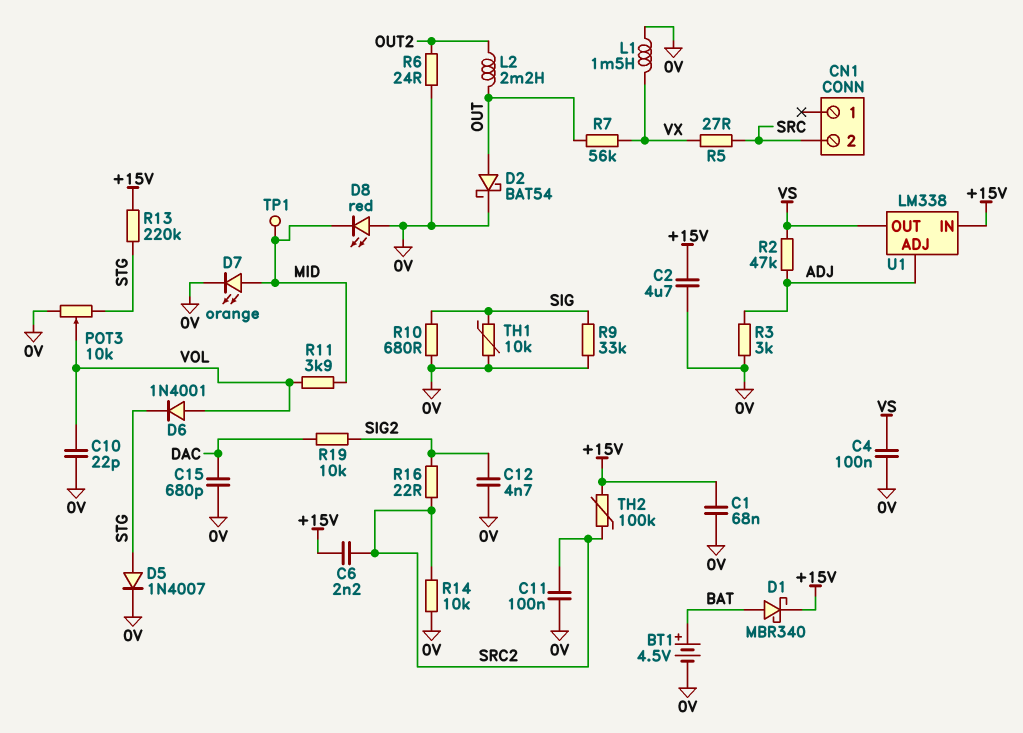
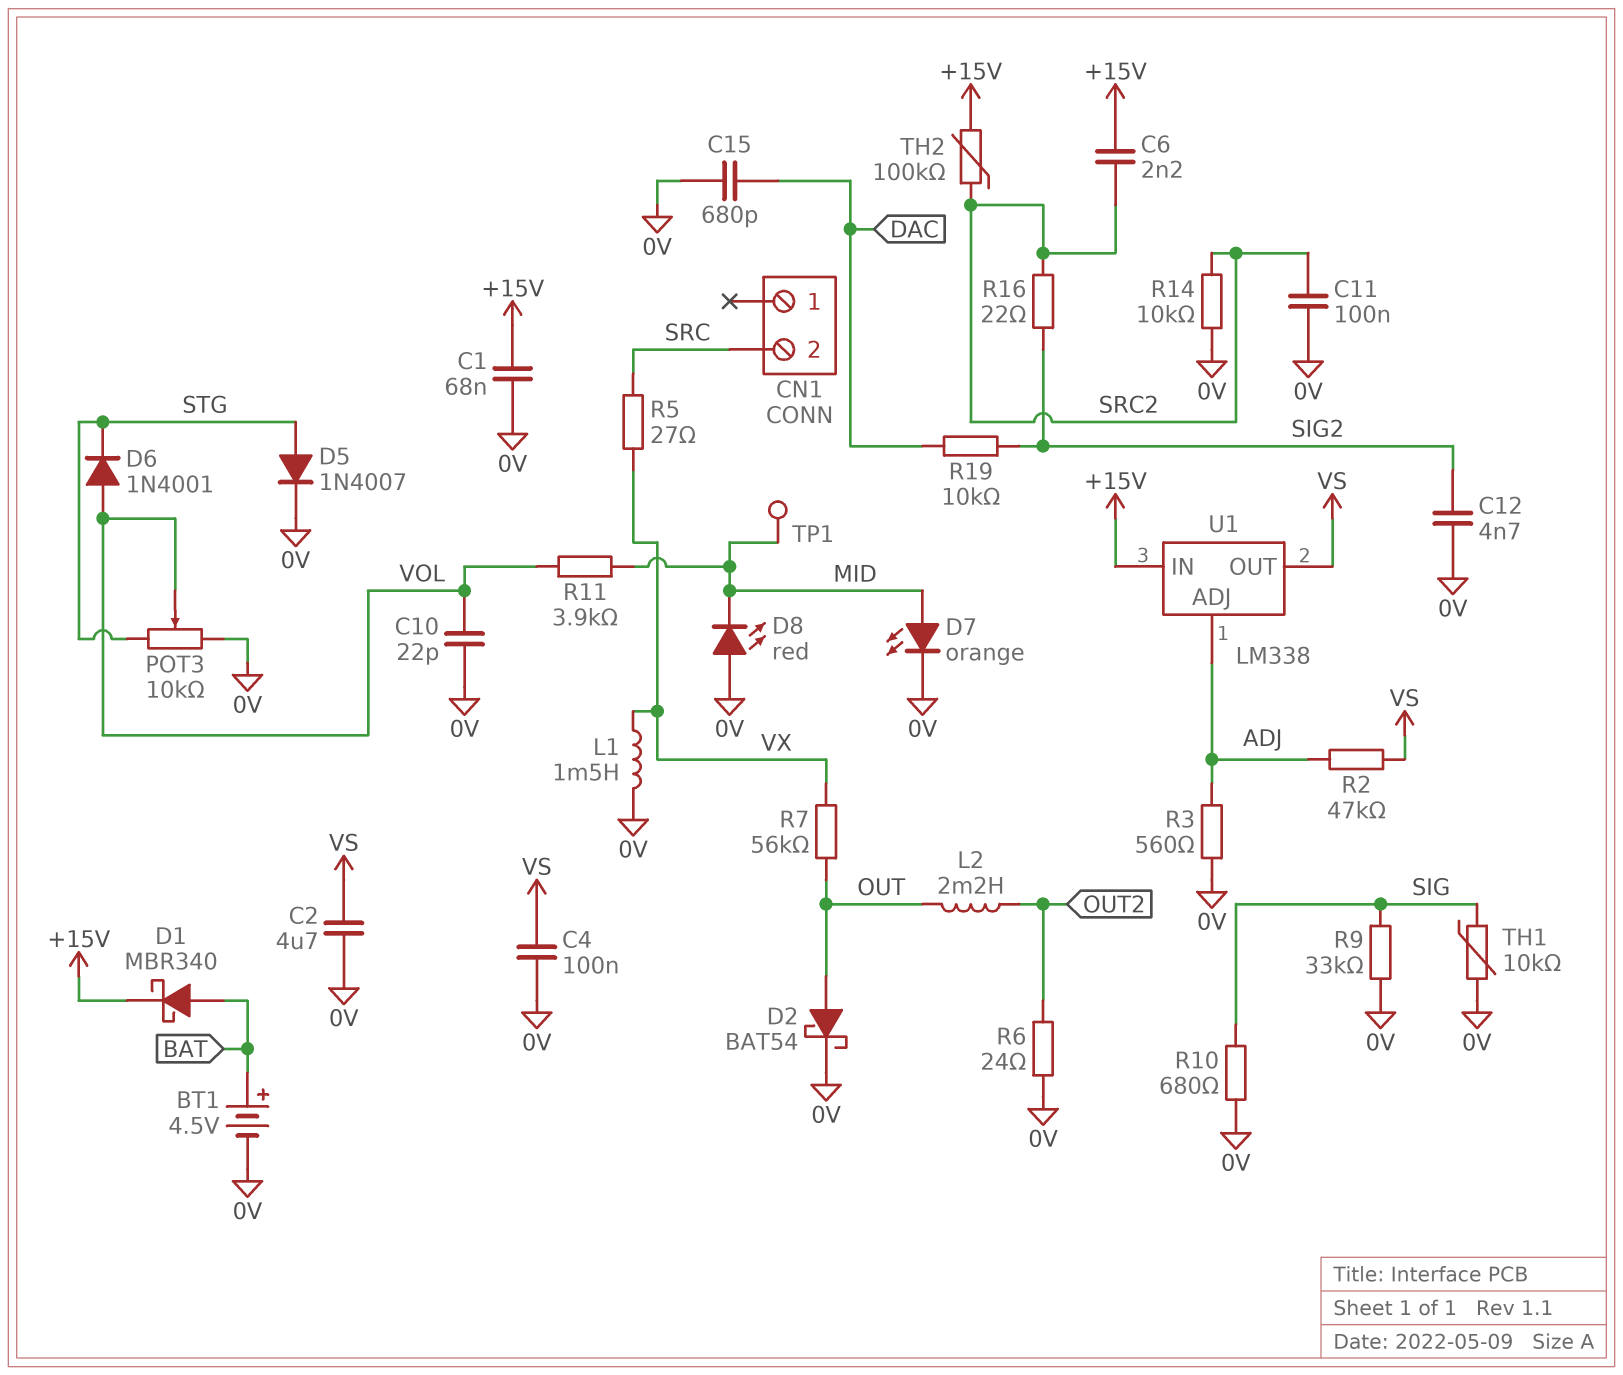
C2: 4.7uF (+15V, 0V) -> 4.7uF (0V, VS)
R3: 3k (0V, ADJ) -> 560 (0V, ADJ)
R13: 220k (+15V, STG) -> none

